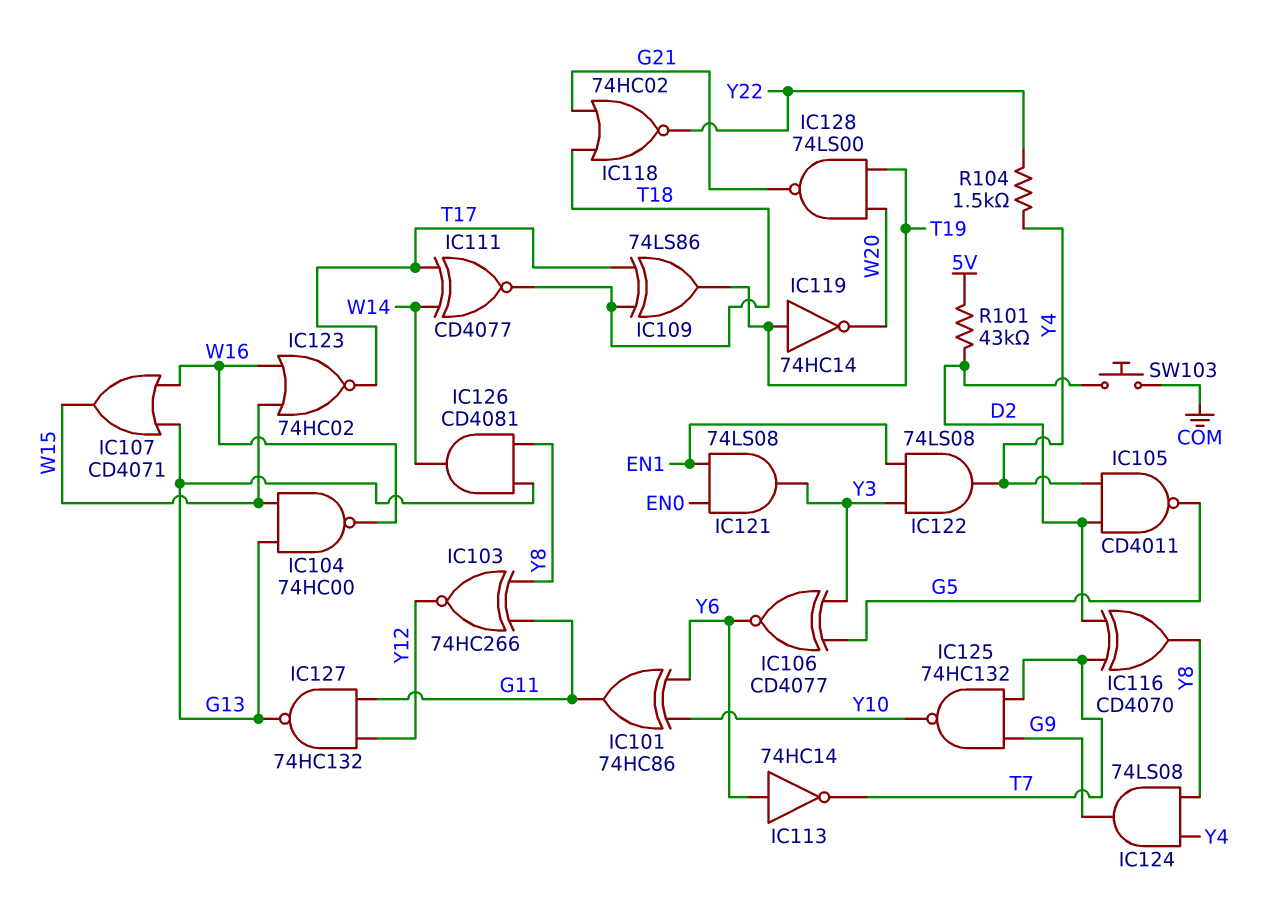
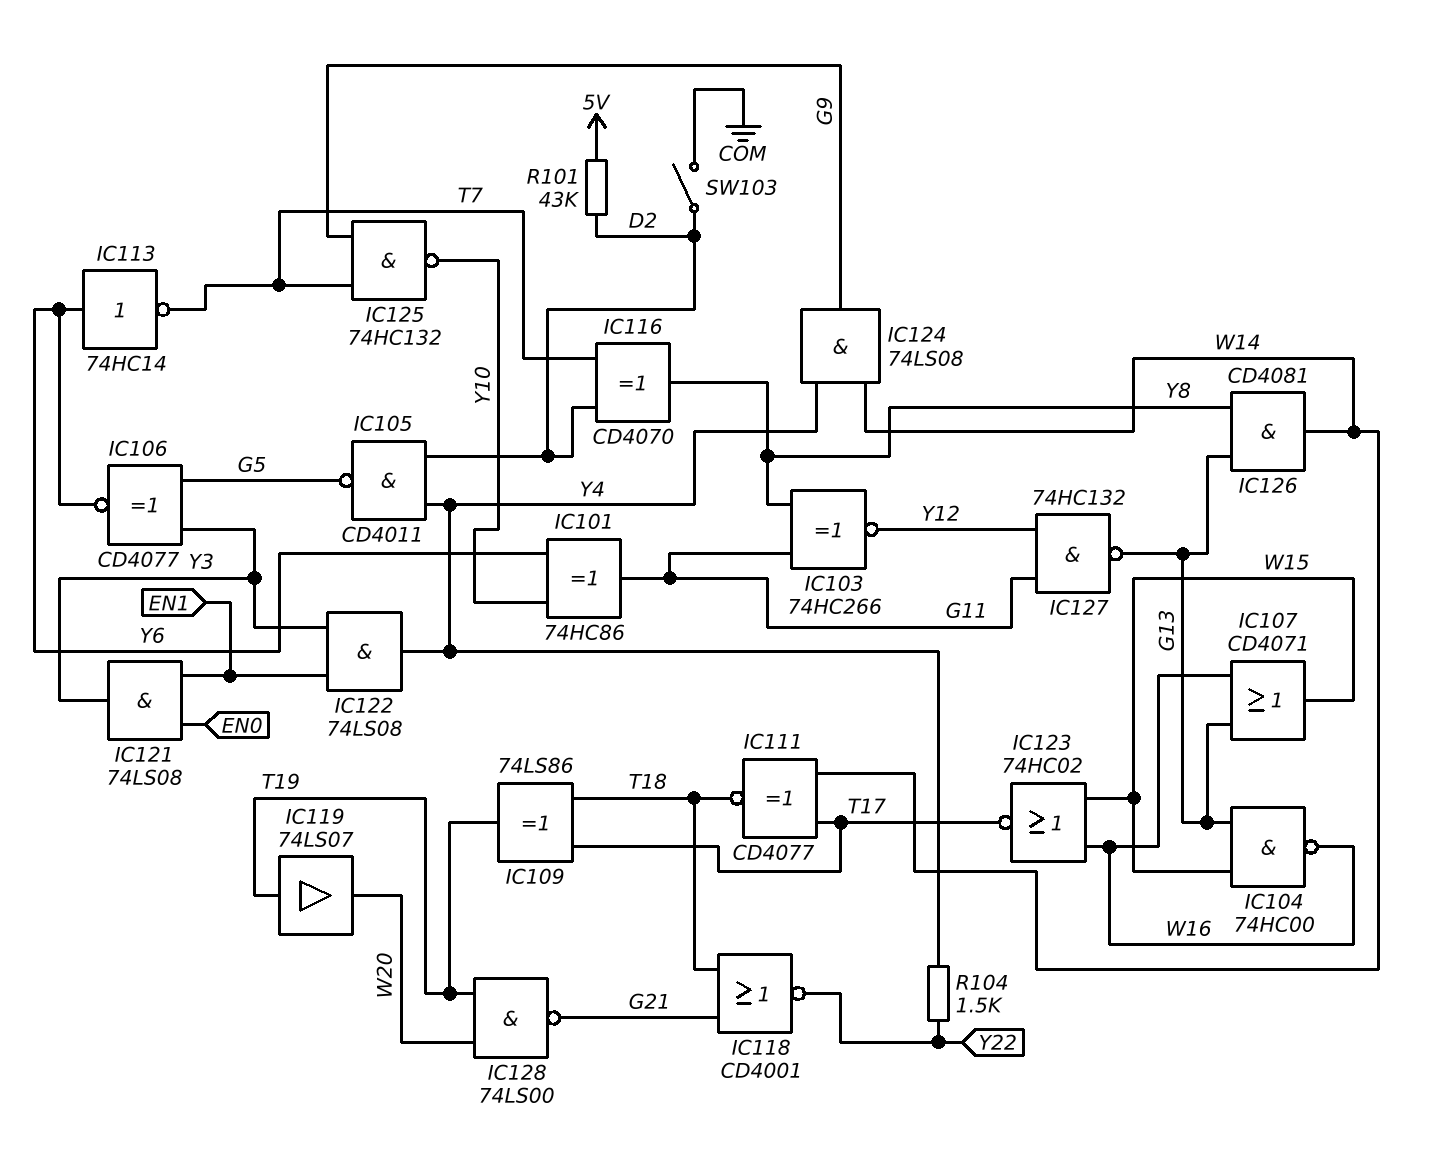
IC118: NOR 74HC02 (in G21, in T18, out Y22) -> NOR CD4001 (in G21, in T18, out Y22)
IC119: NOT 74HC14 (in T19, out W20) -> buffer 74LS07 (in T19, out W20)
IC124: AND 74LS08 (in Y4, in Y8, out G9) -> AND 74LS08 (in W14, in Y4, out G9)
SW103: button (COM, D2) -> switch (COM, D2)

